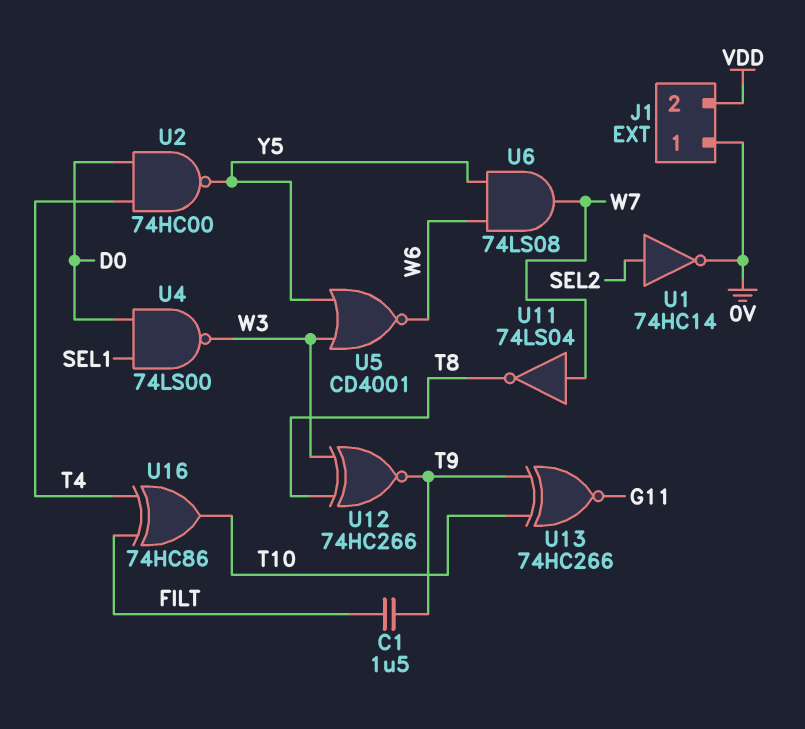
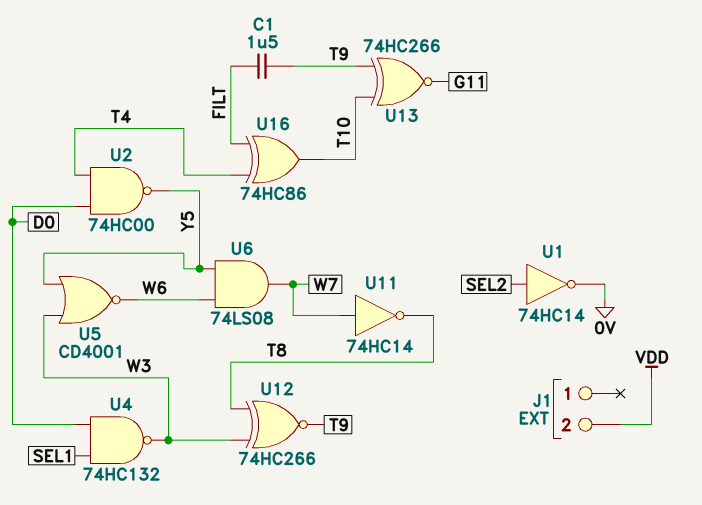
J1 pin 1: 0V -> none
U4: NAND 74LS00 (in D0, in SEL1, out W3) -> NAND 74HC132 (in D0, in SEL1, out W3)
U11: NOT 74LS04 (in W7, out T8) -> NOT 74HC14 (in W7, out T8)

